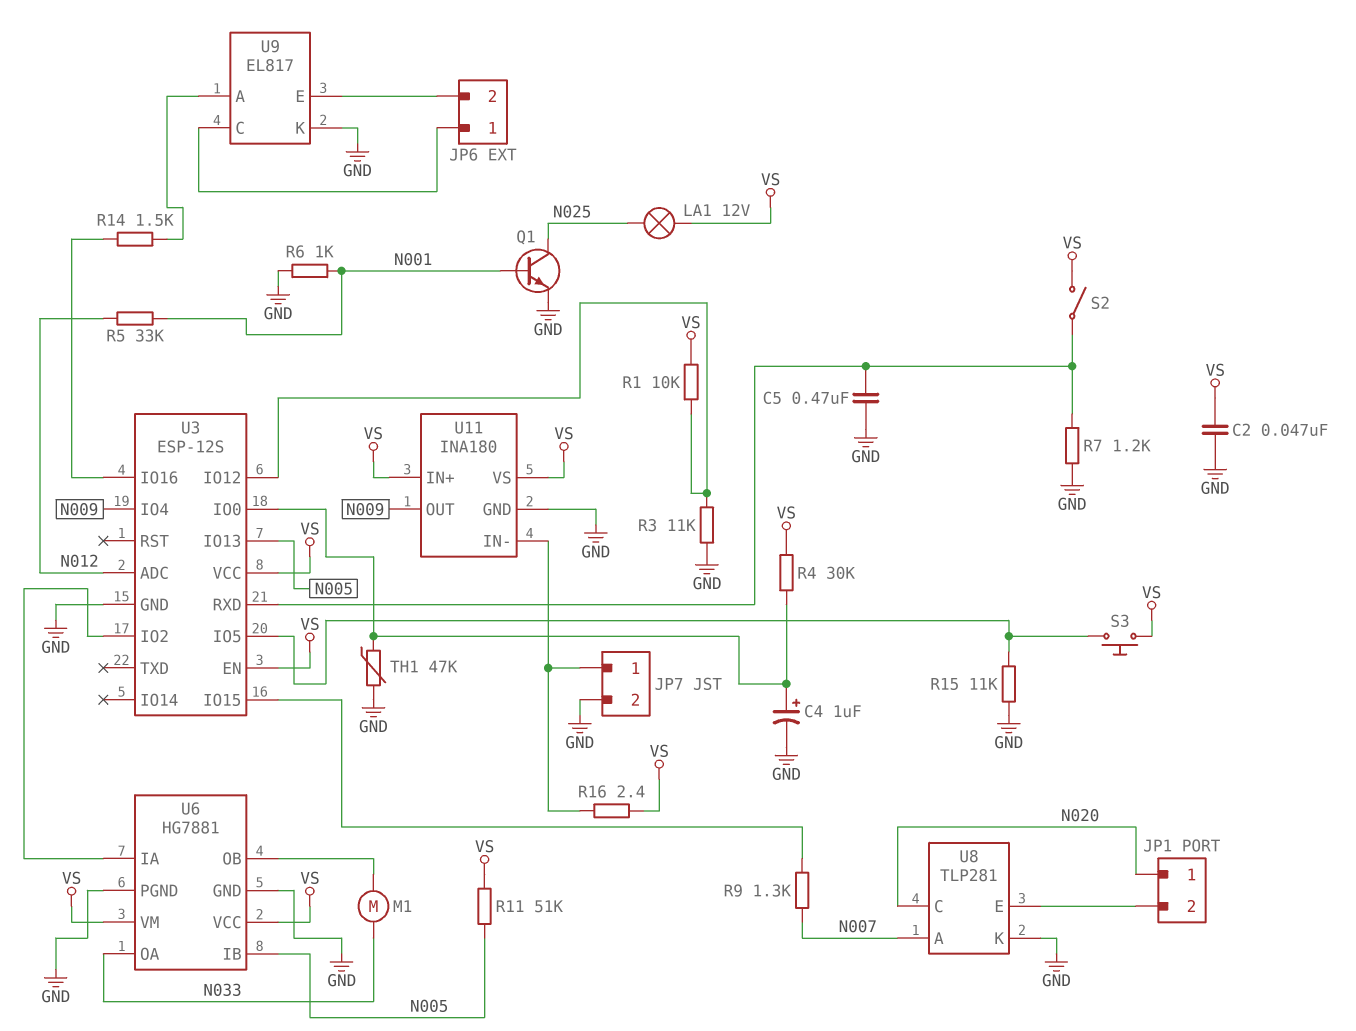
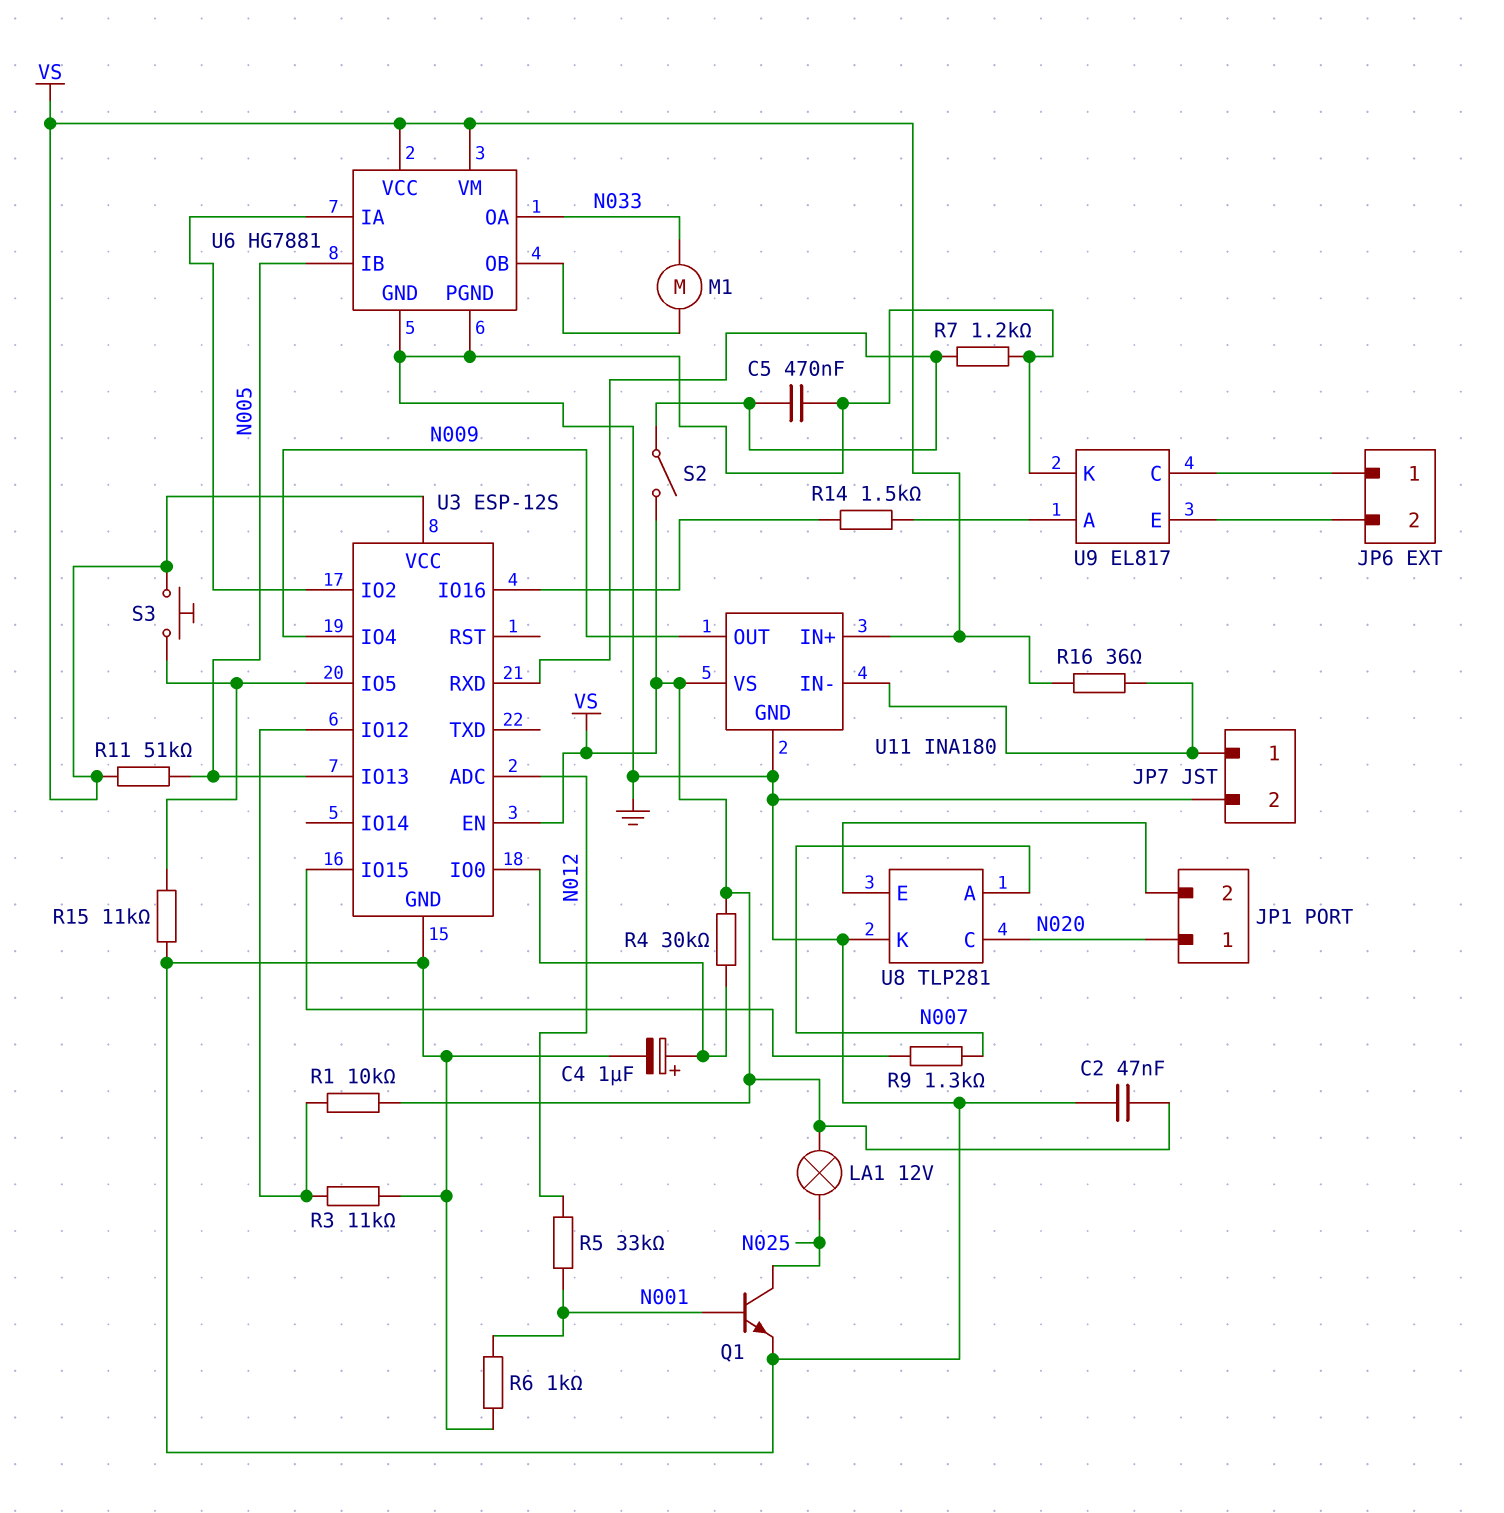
R16: 2.4 (JP7/1, VS) -> 36 (JP7/1, VS)
TH1: 47k (GND, U3/IO0) -> none

